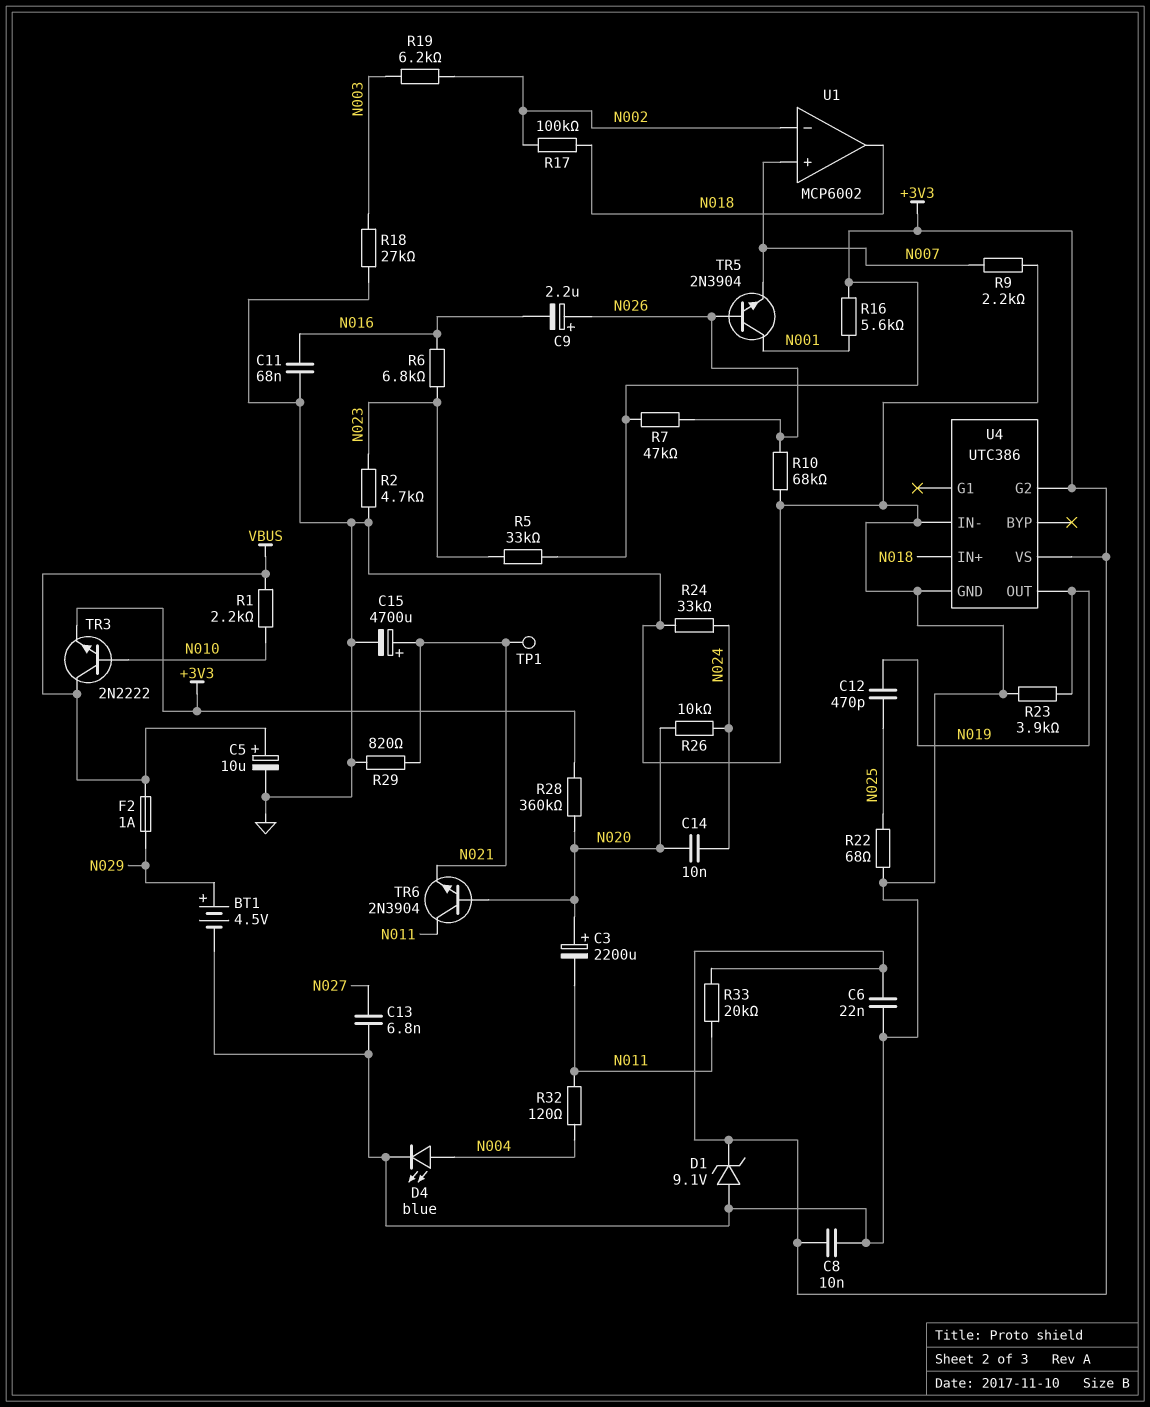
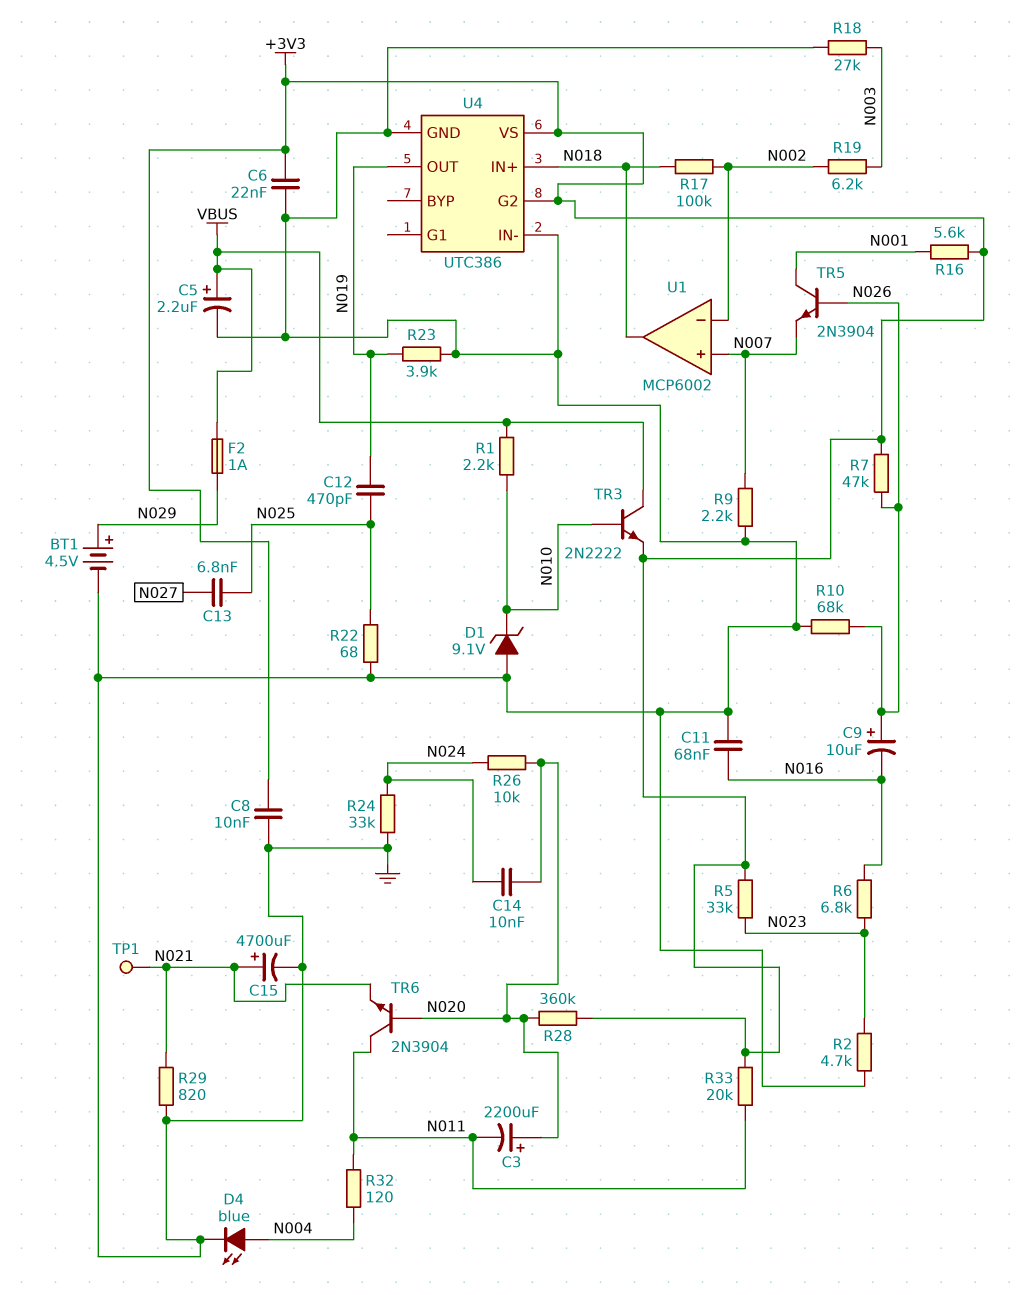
C5: 10uF (plus VBUS, minus GND) -> 2.2uF (plus VBUS, minus GND)
C9: 2.2uF (plus N026, minus N016) -> 10uF (plus N026, minus N016)
C13: 6.8nF (GND, N027) -> 6.8nF (N025, N027)
D1: zener 9.1V (A GND, K +3V3) -> zener 9.1V (A GND, K N010)

